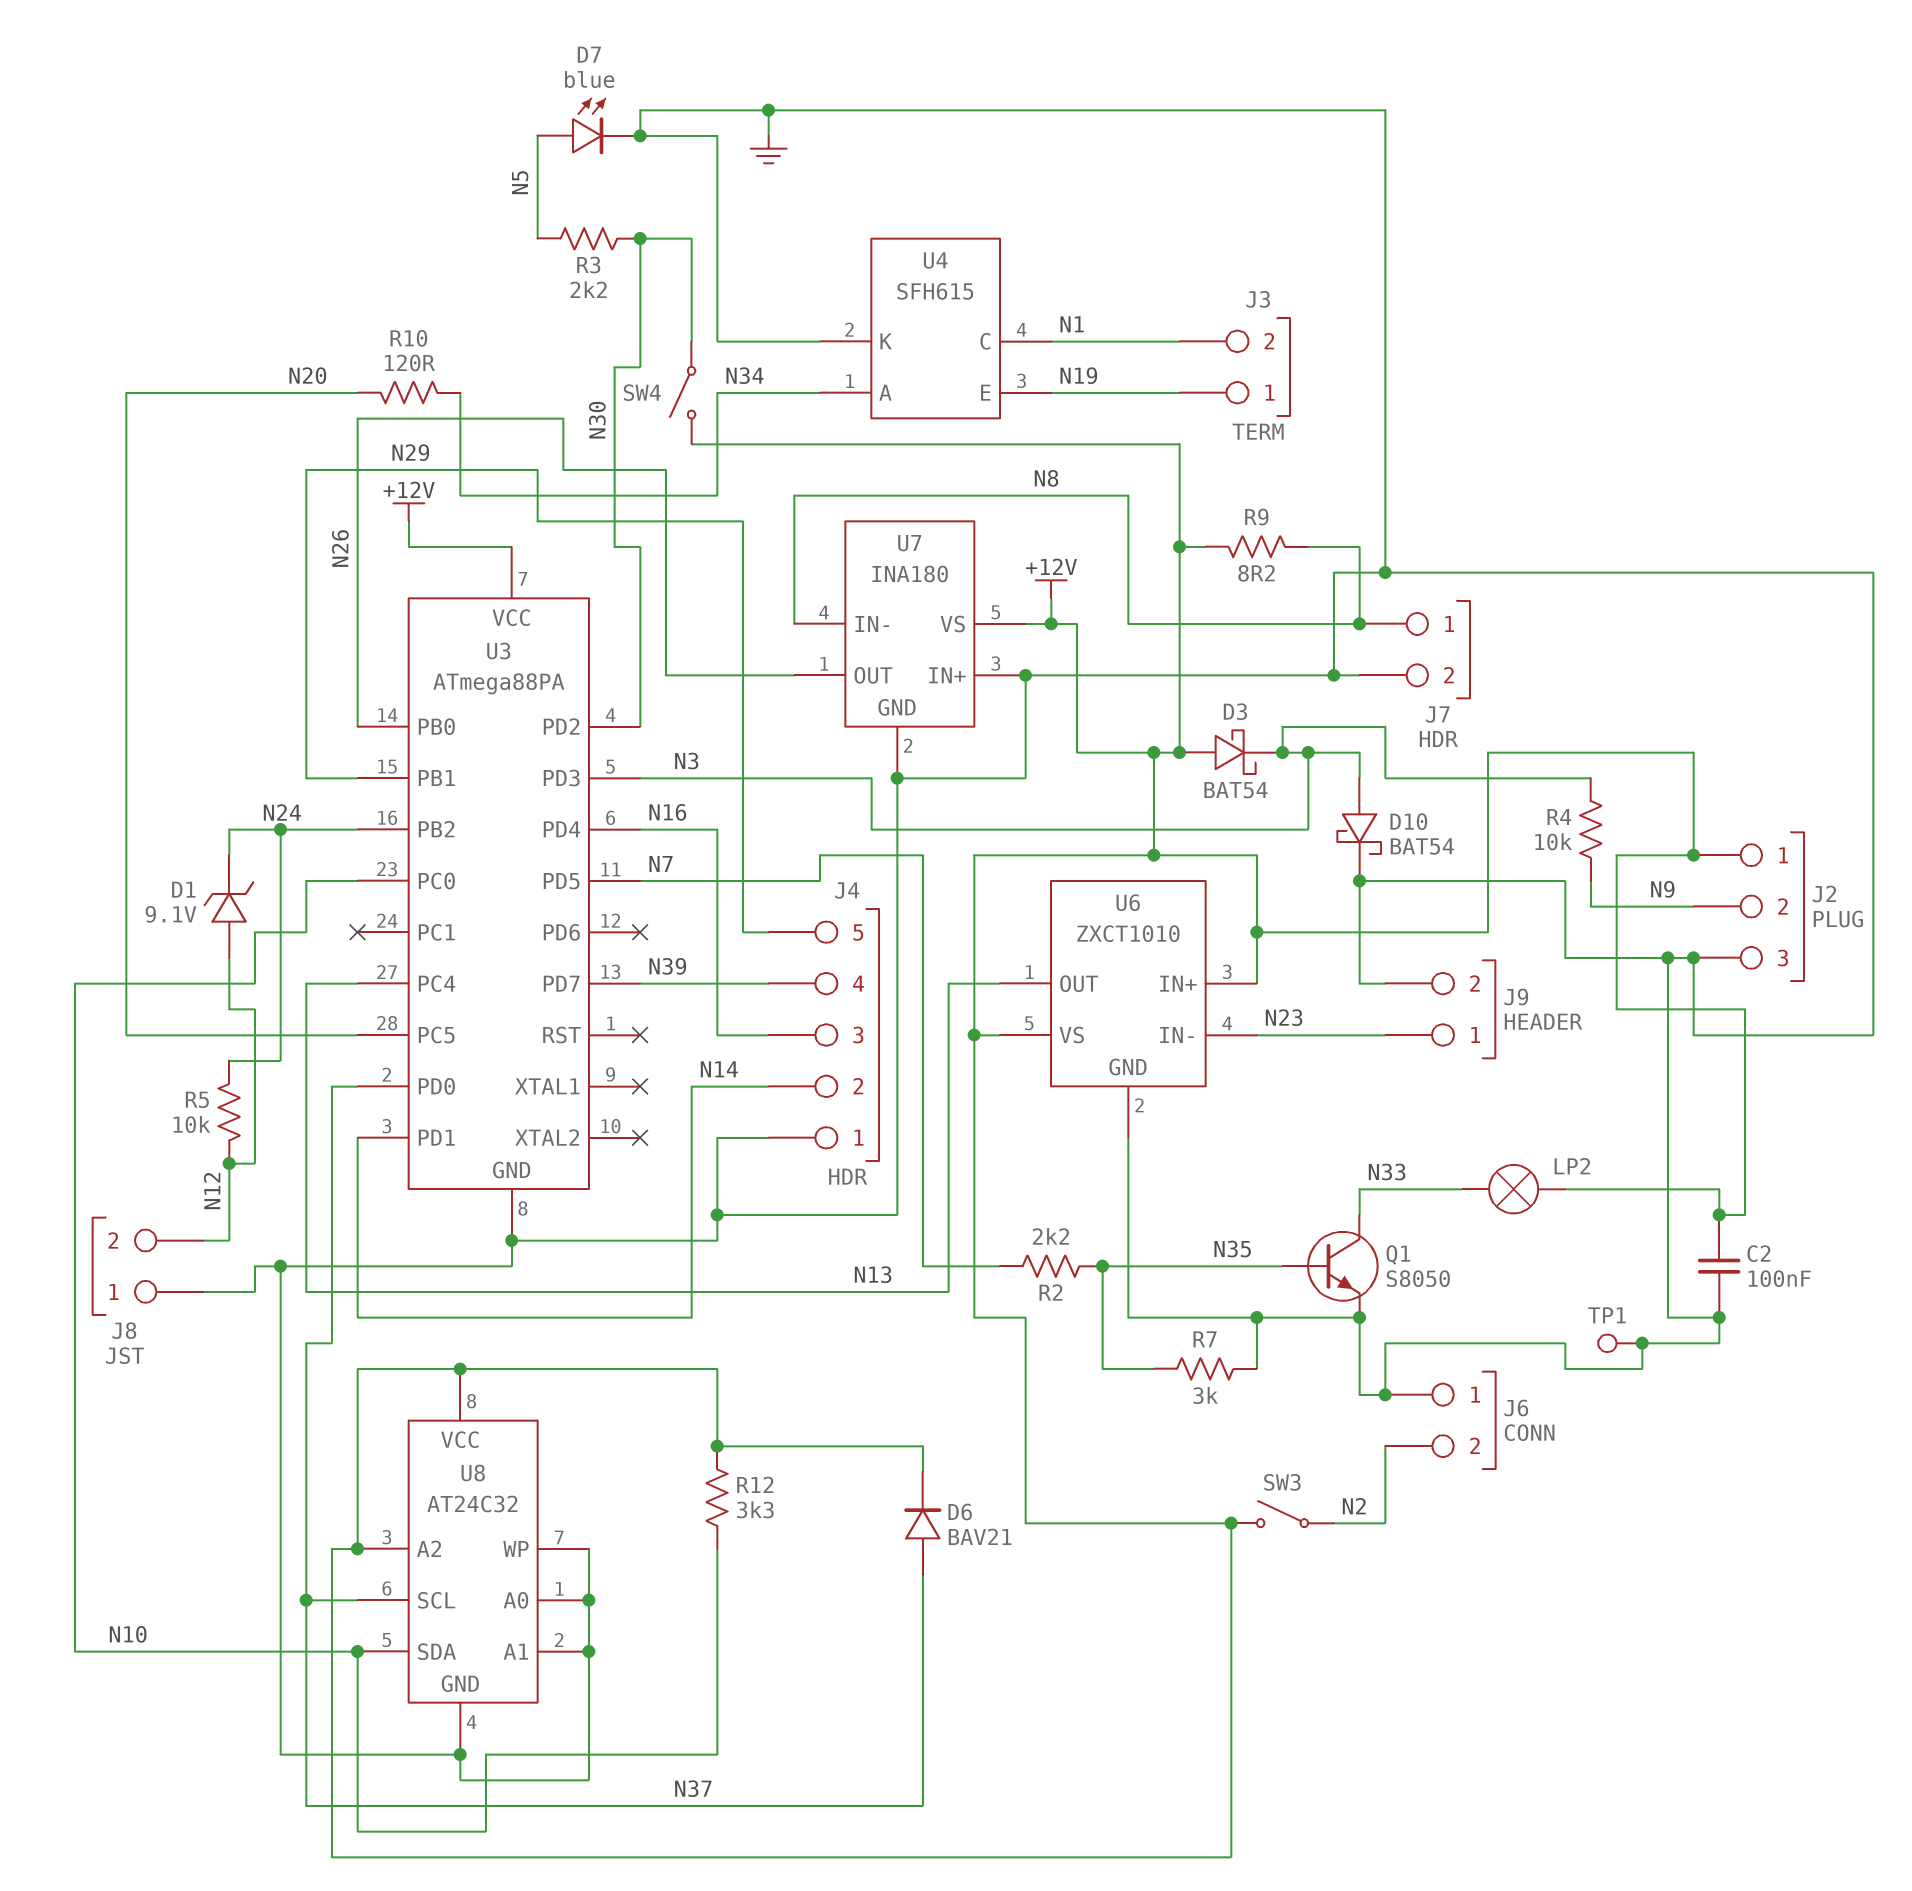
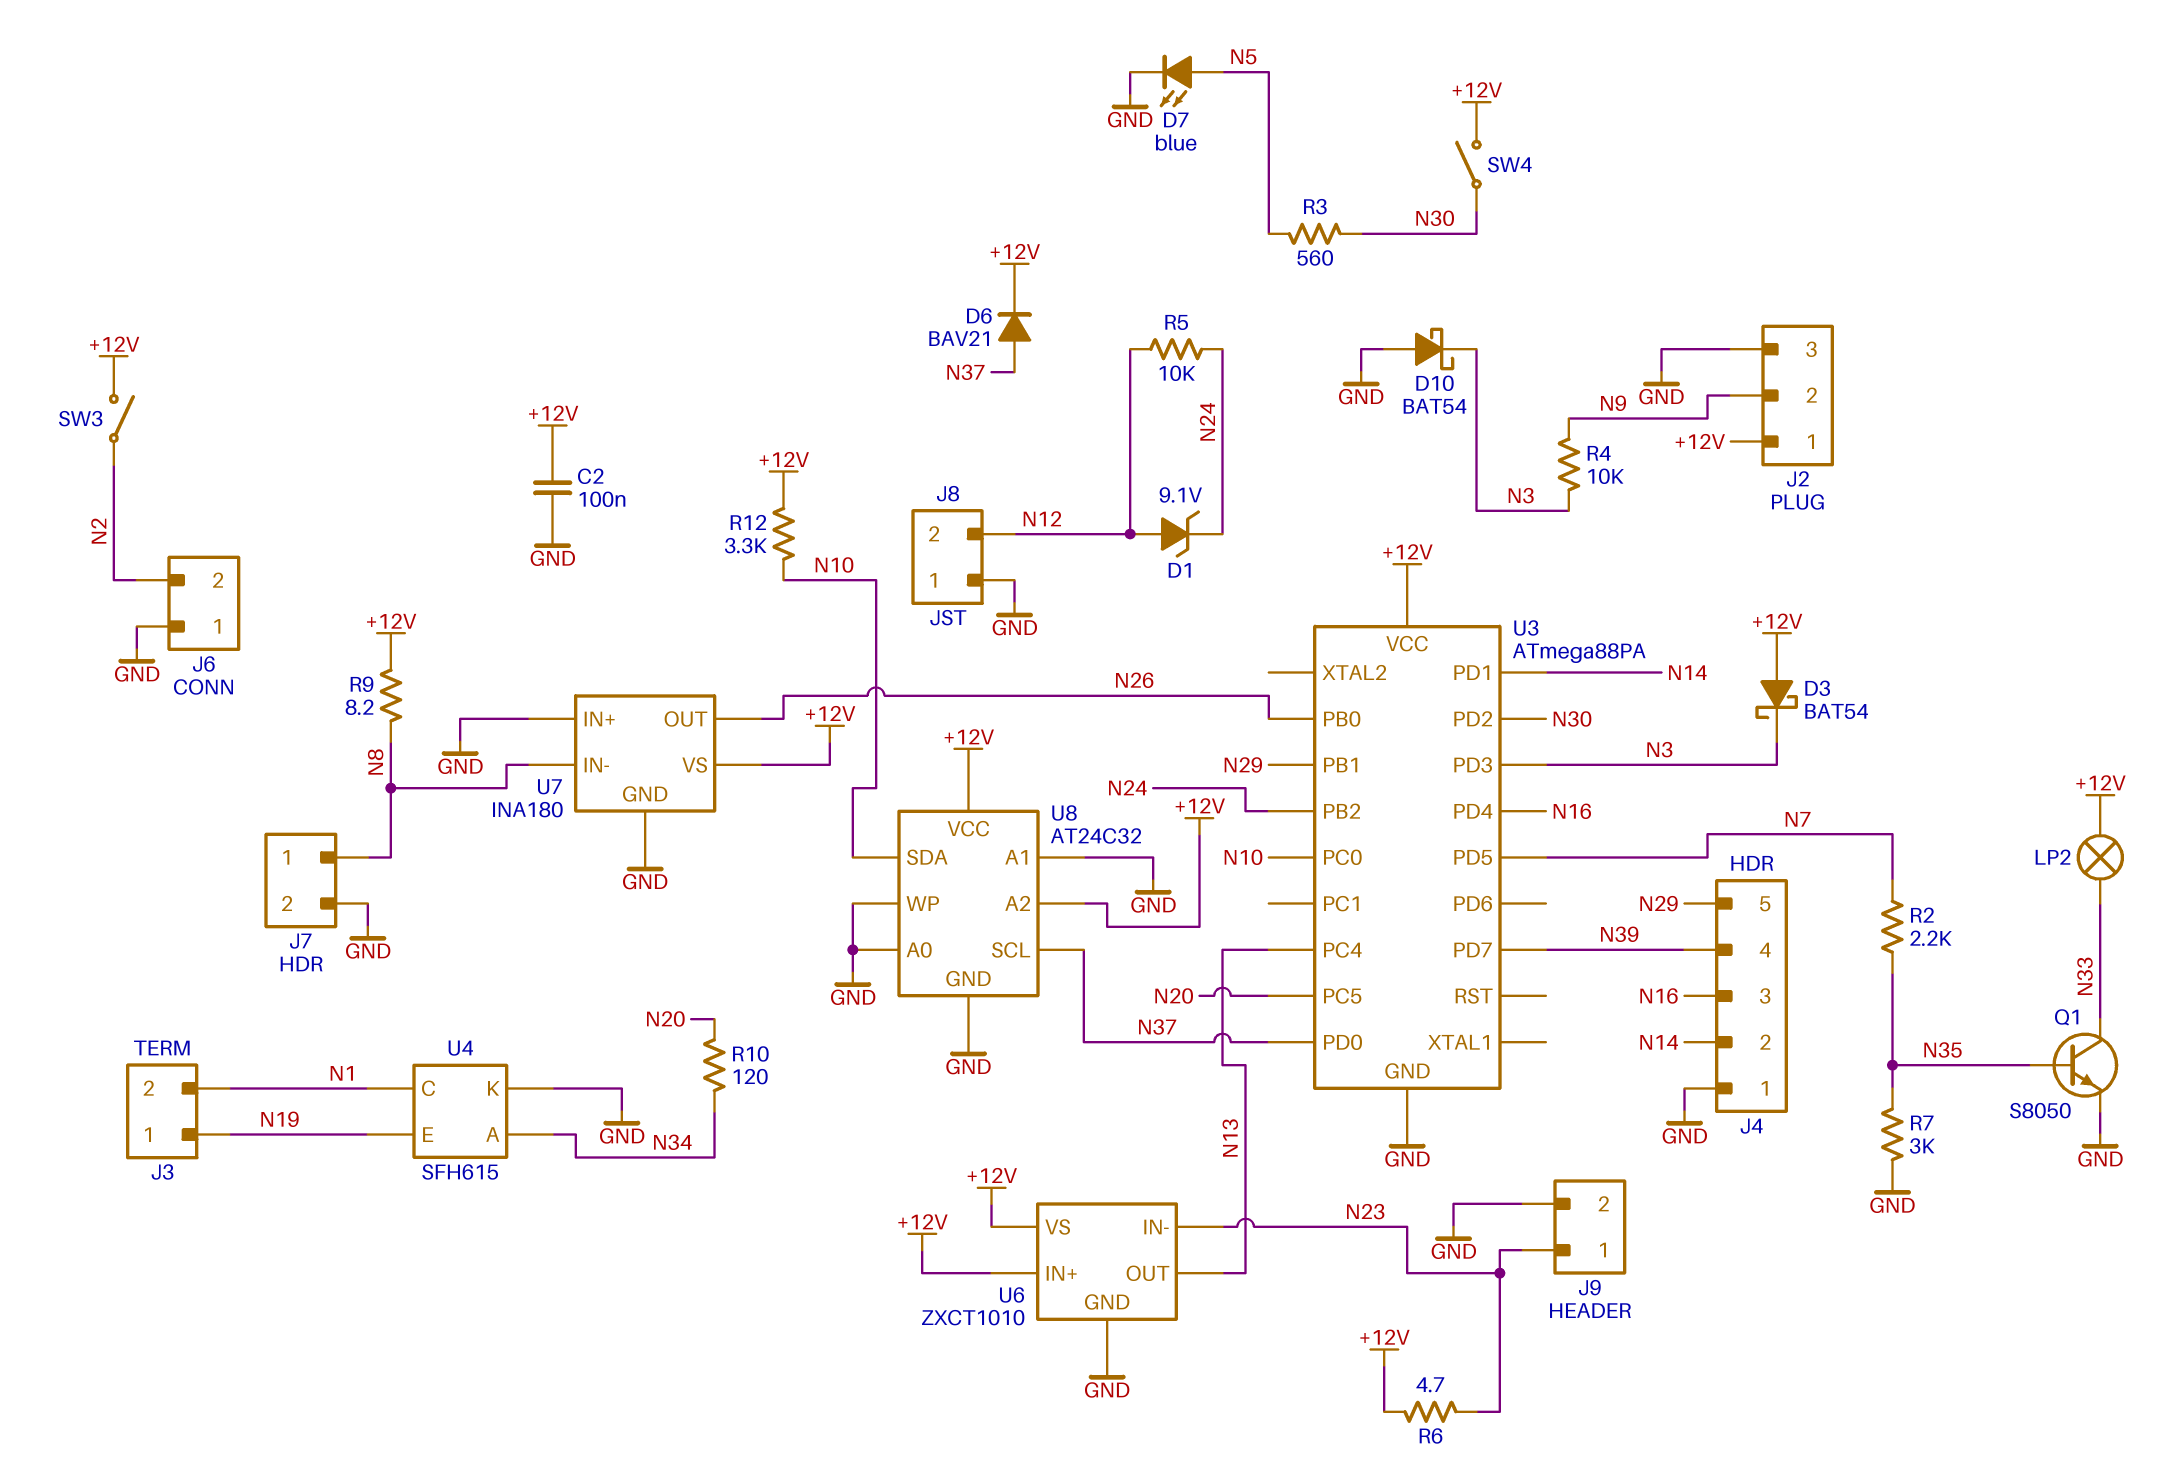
D10: schottky BAT54 (A N3, K GND) -> schottky BAT54 (A GND, K N3)
R3: 2.2k (N5, N30) -> 560 (N5, N30)
R6: none -> 4.7 (+12V, N23)
TP1: test point (GND) -> none

